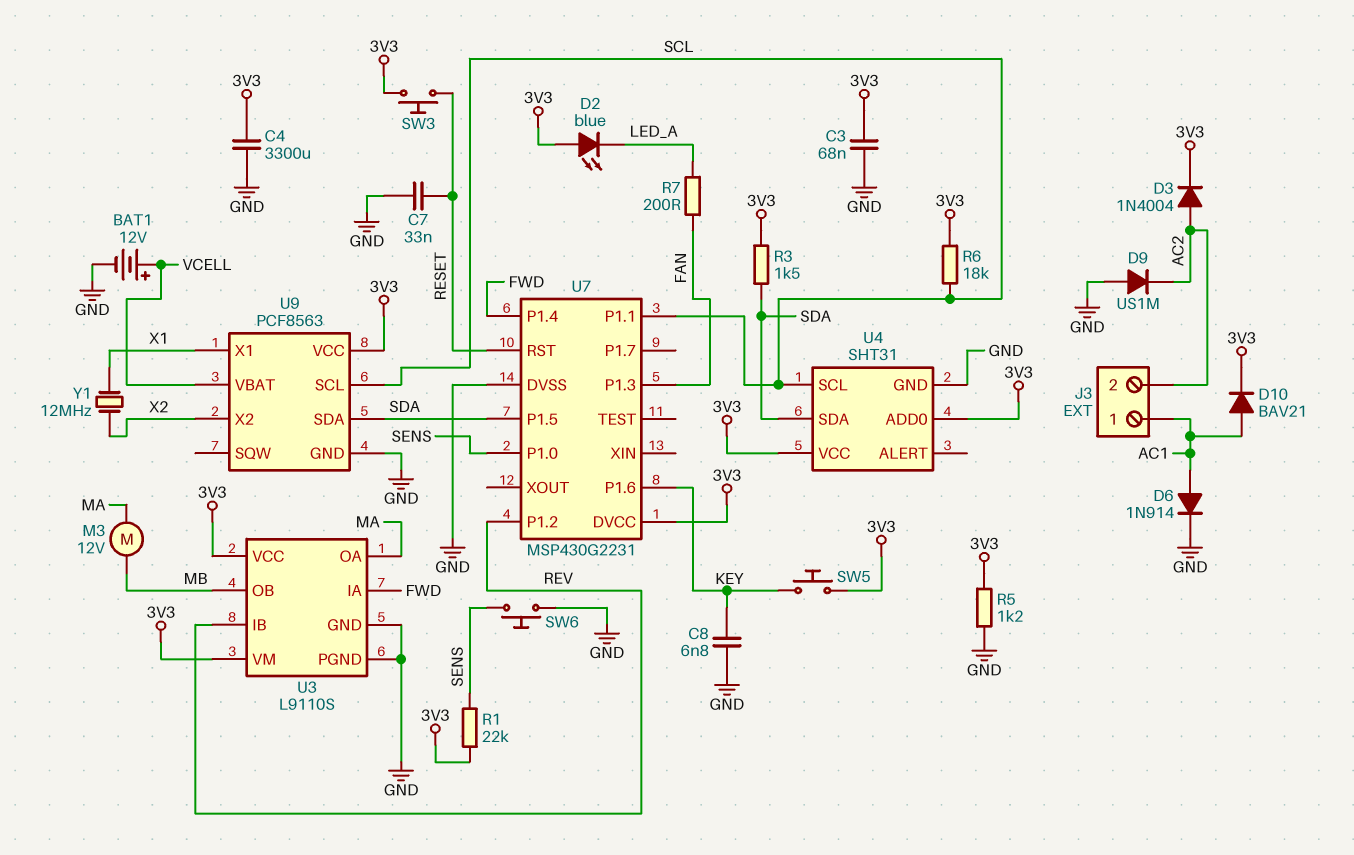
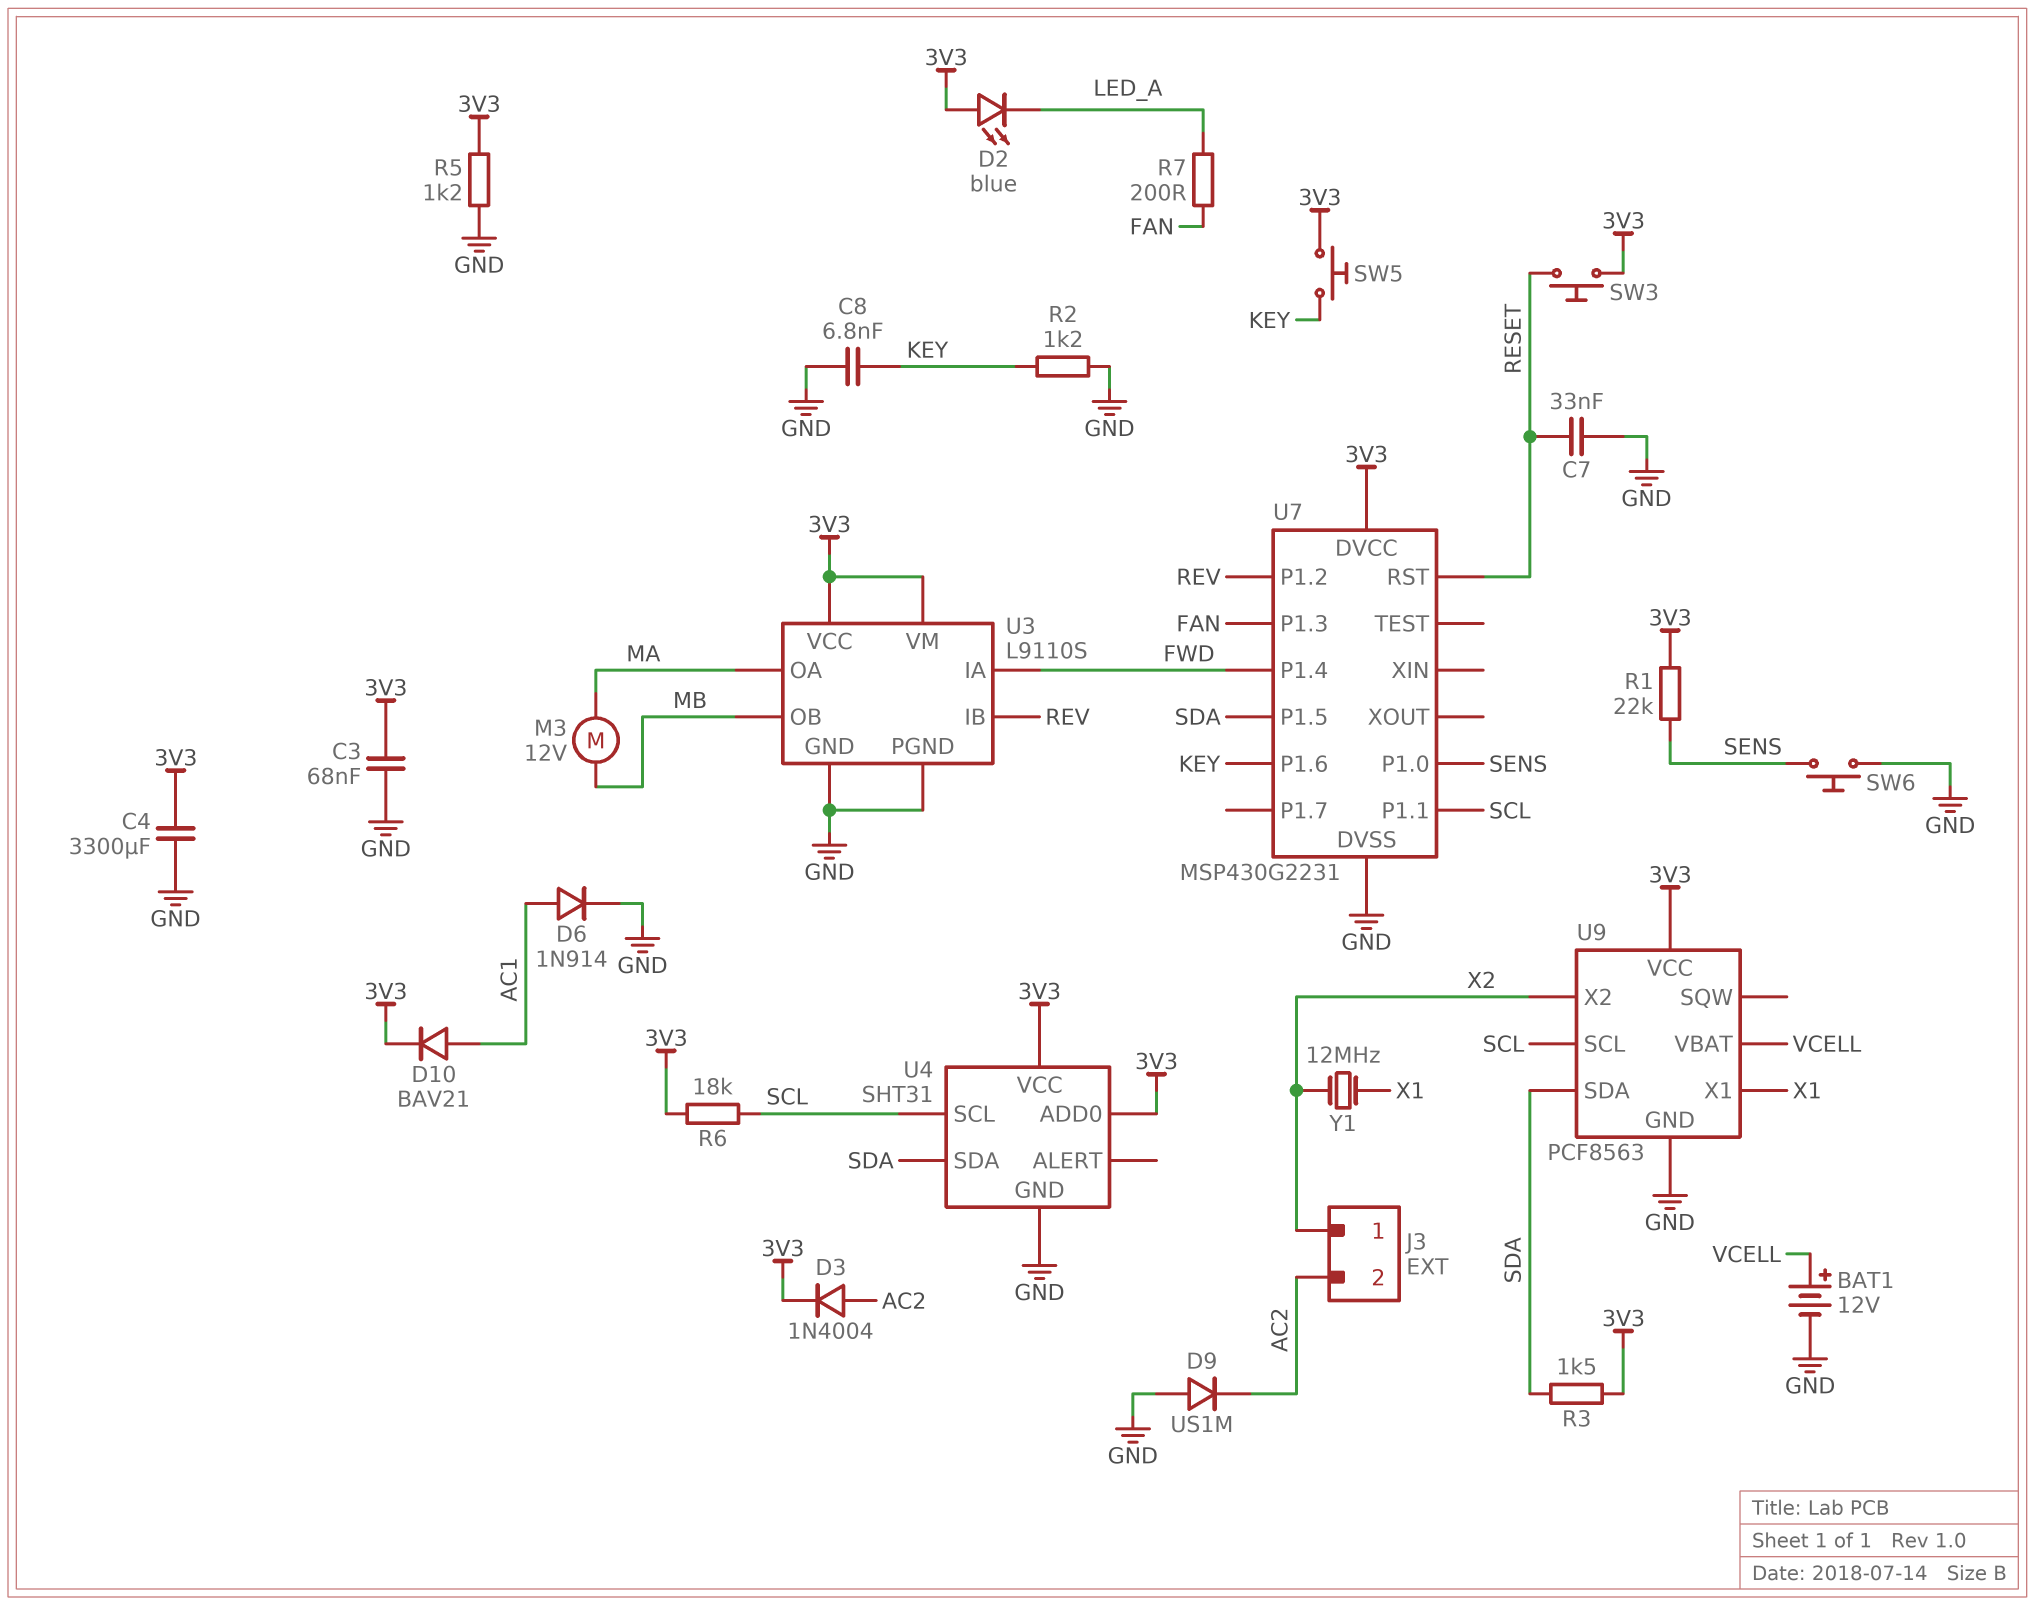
J3 pin 1: AC1 -> X2
R2: none -> 1.2k (GND, KEY)

